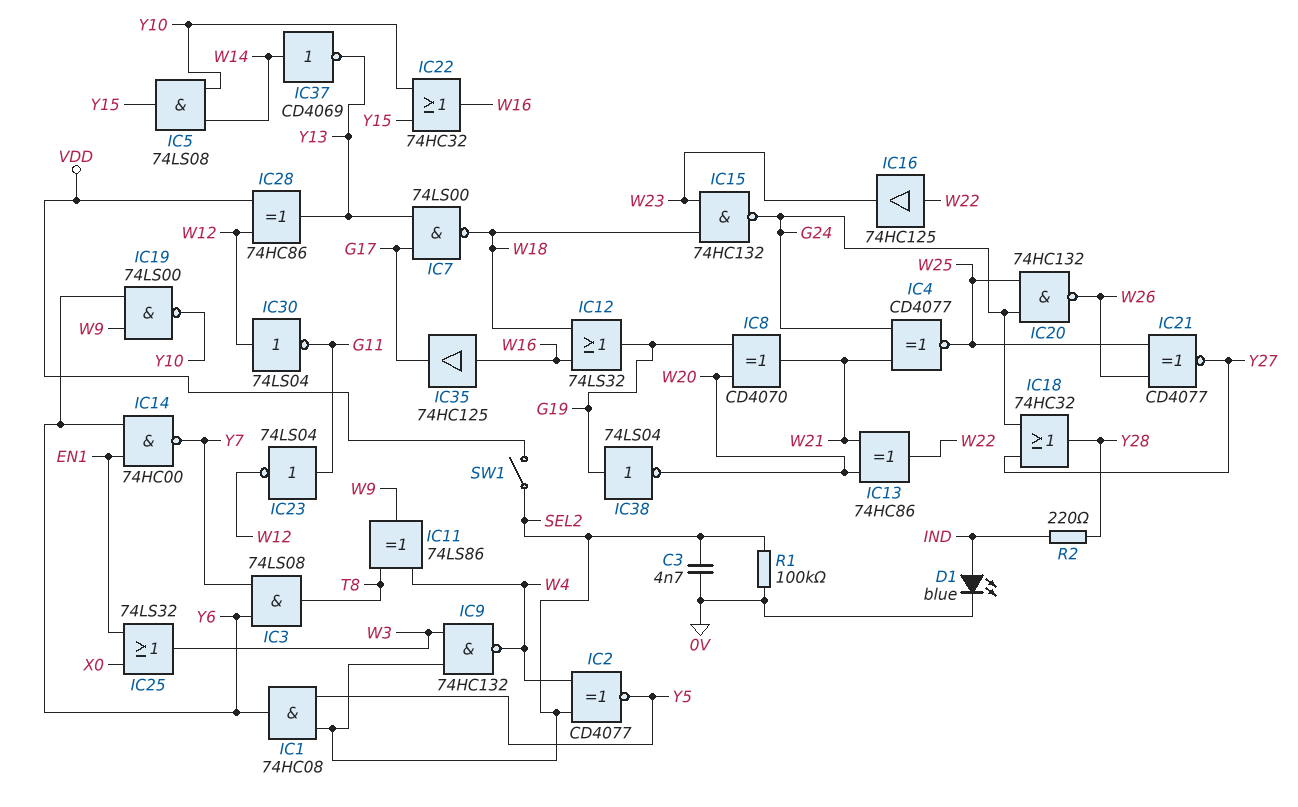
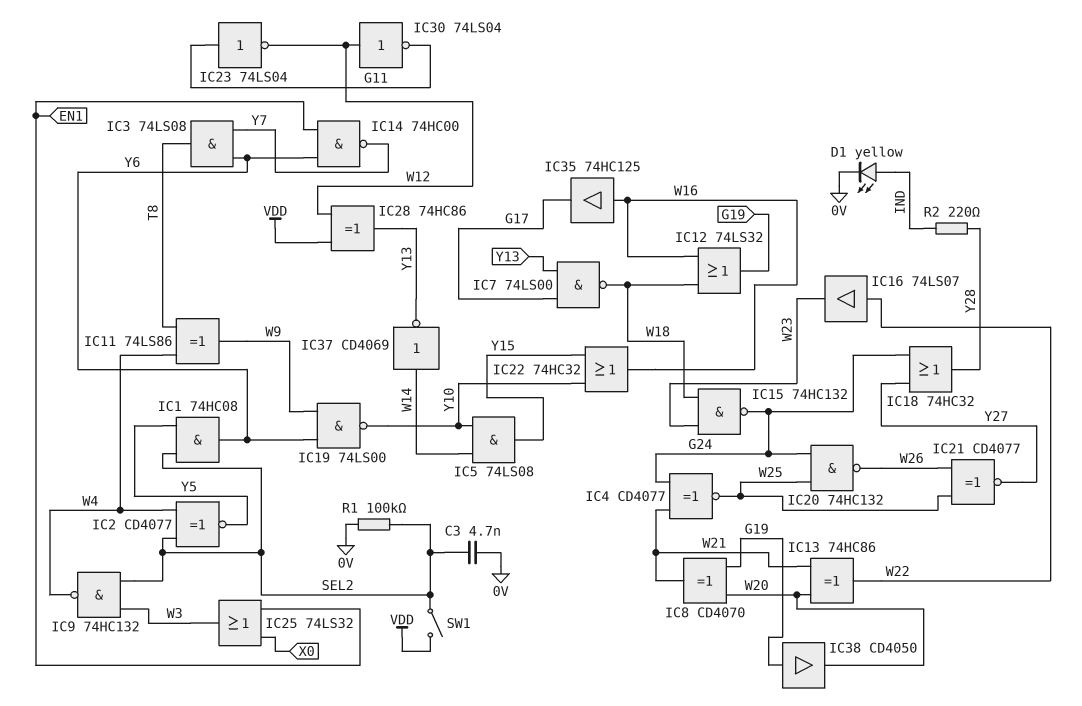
D1: LED blue (A IND, K 0V) -> LED yellow (A IND, K 0V)
IC16: buffer 74HC125 (in W22, out W23) -> buffer 74LS07 (in W22, out W23)
IC38: NOT 74LS04 (in G19, out W20) -> buffer CD4050 (in G19, out W20)

